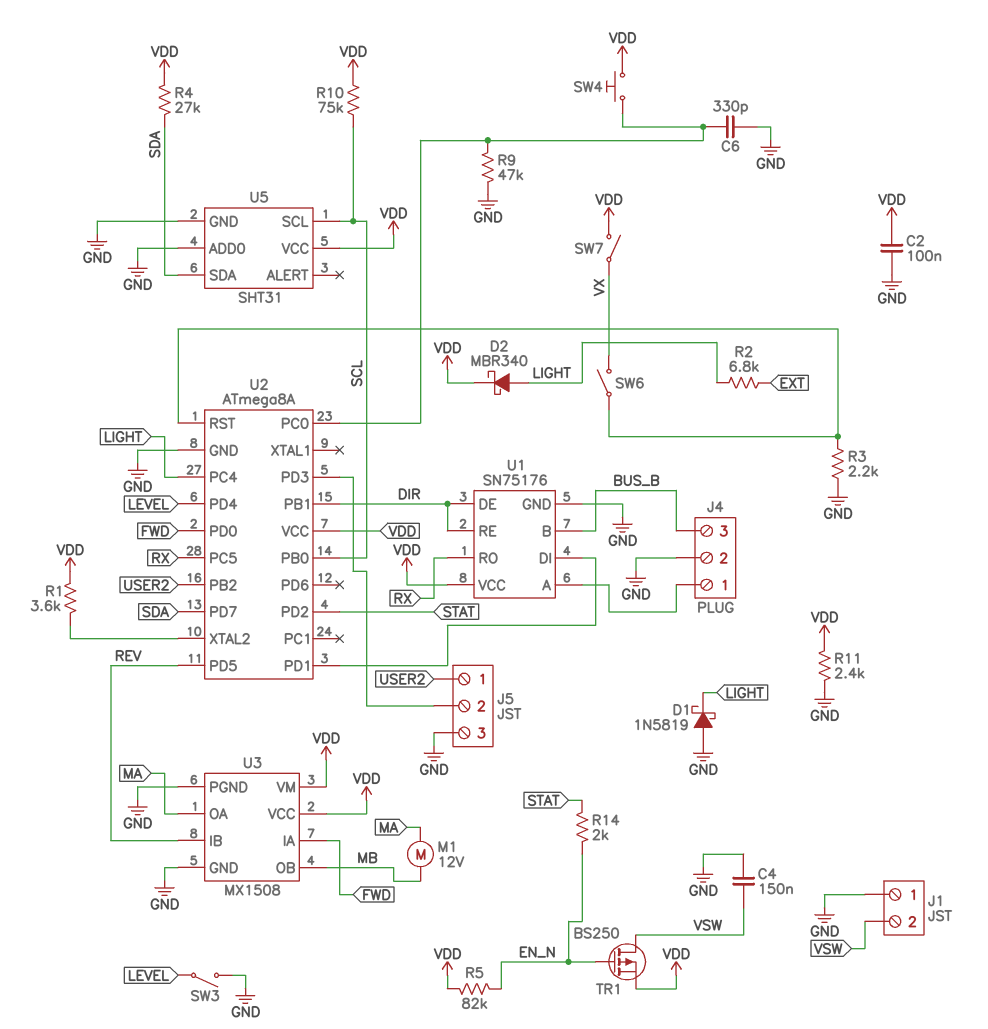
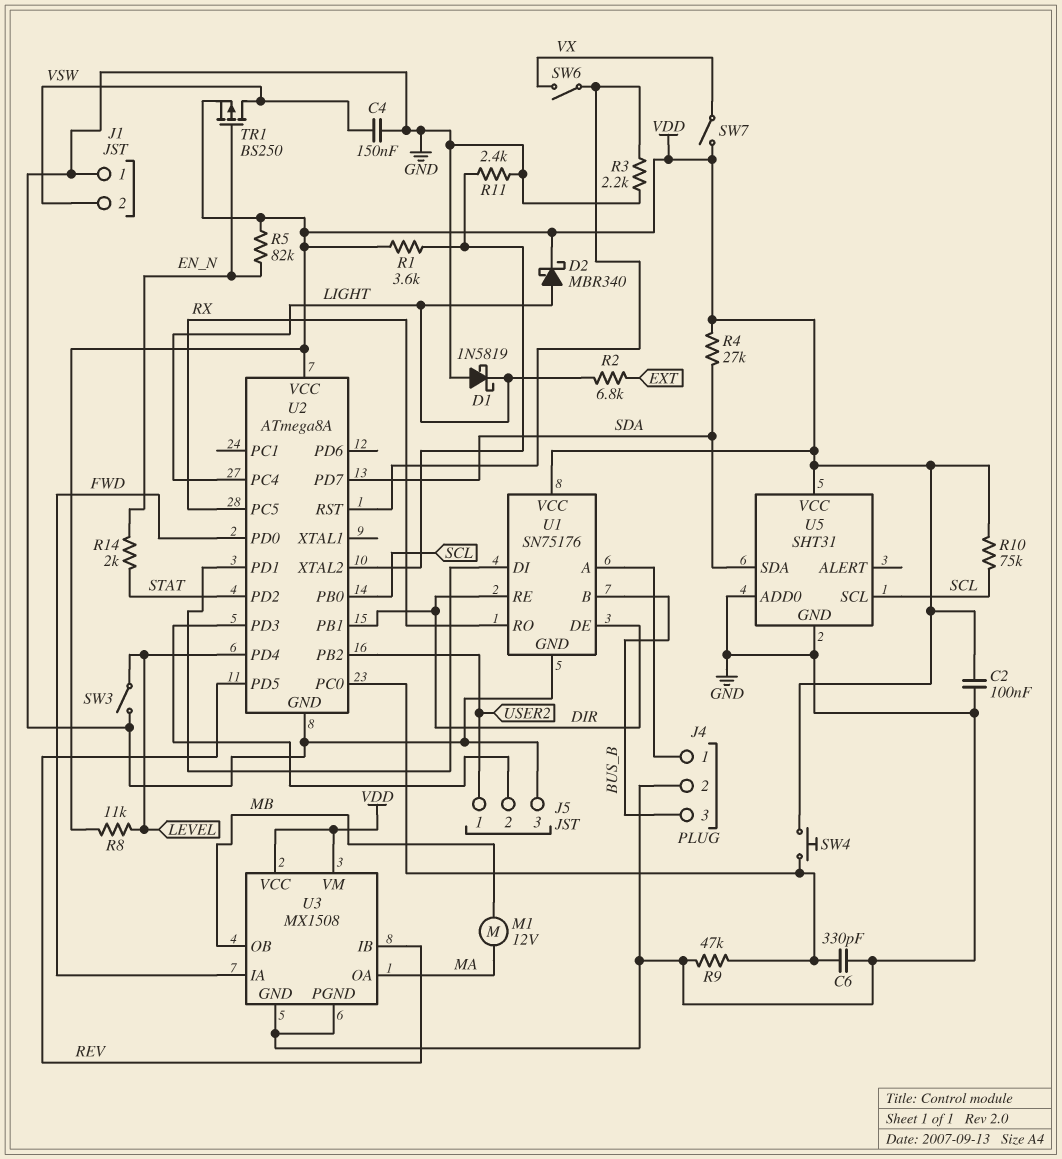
R8: none -> 11k (LEVEL, VDD)
R11: 2.4k (GND, VDD) -> 2.4k (GND, U2/XTAL2)

